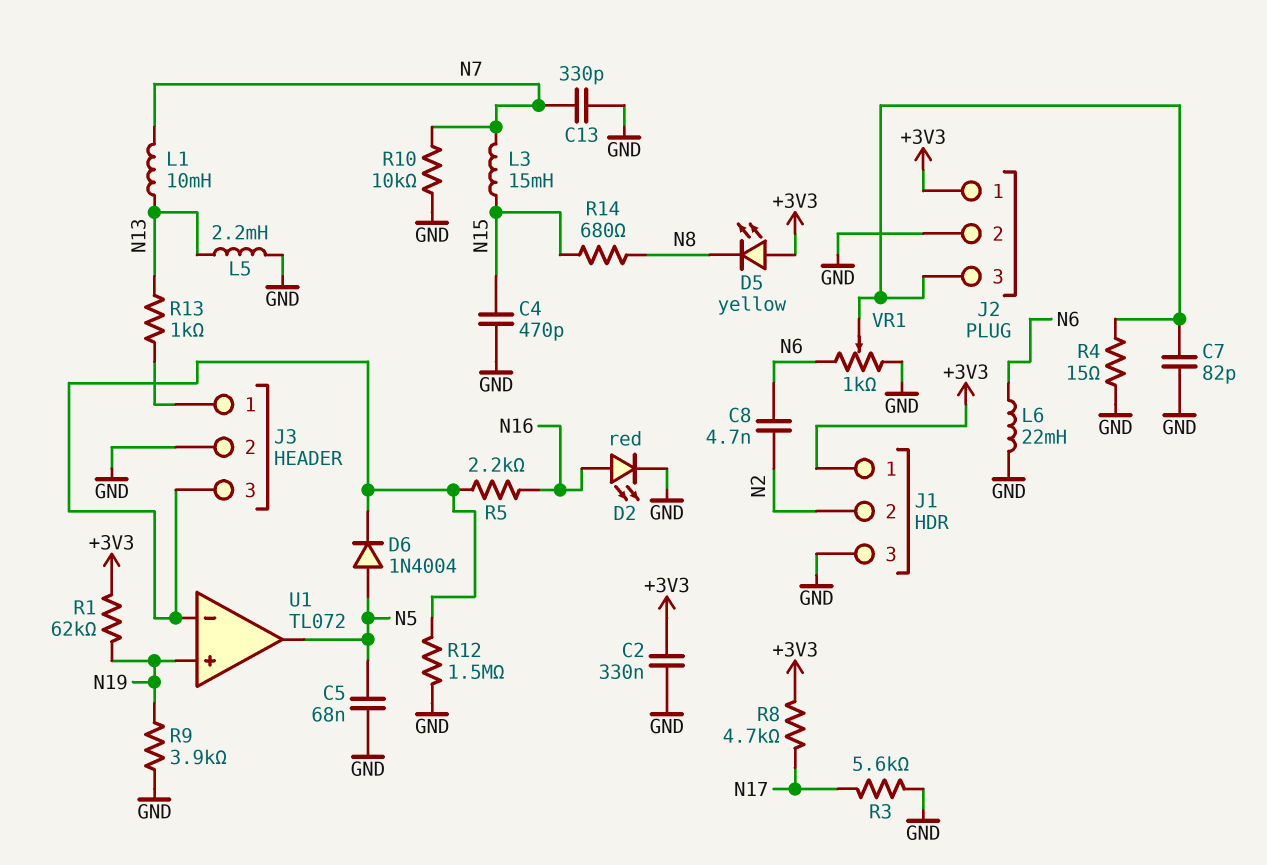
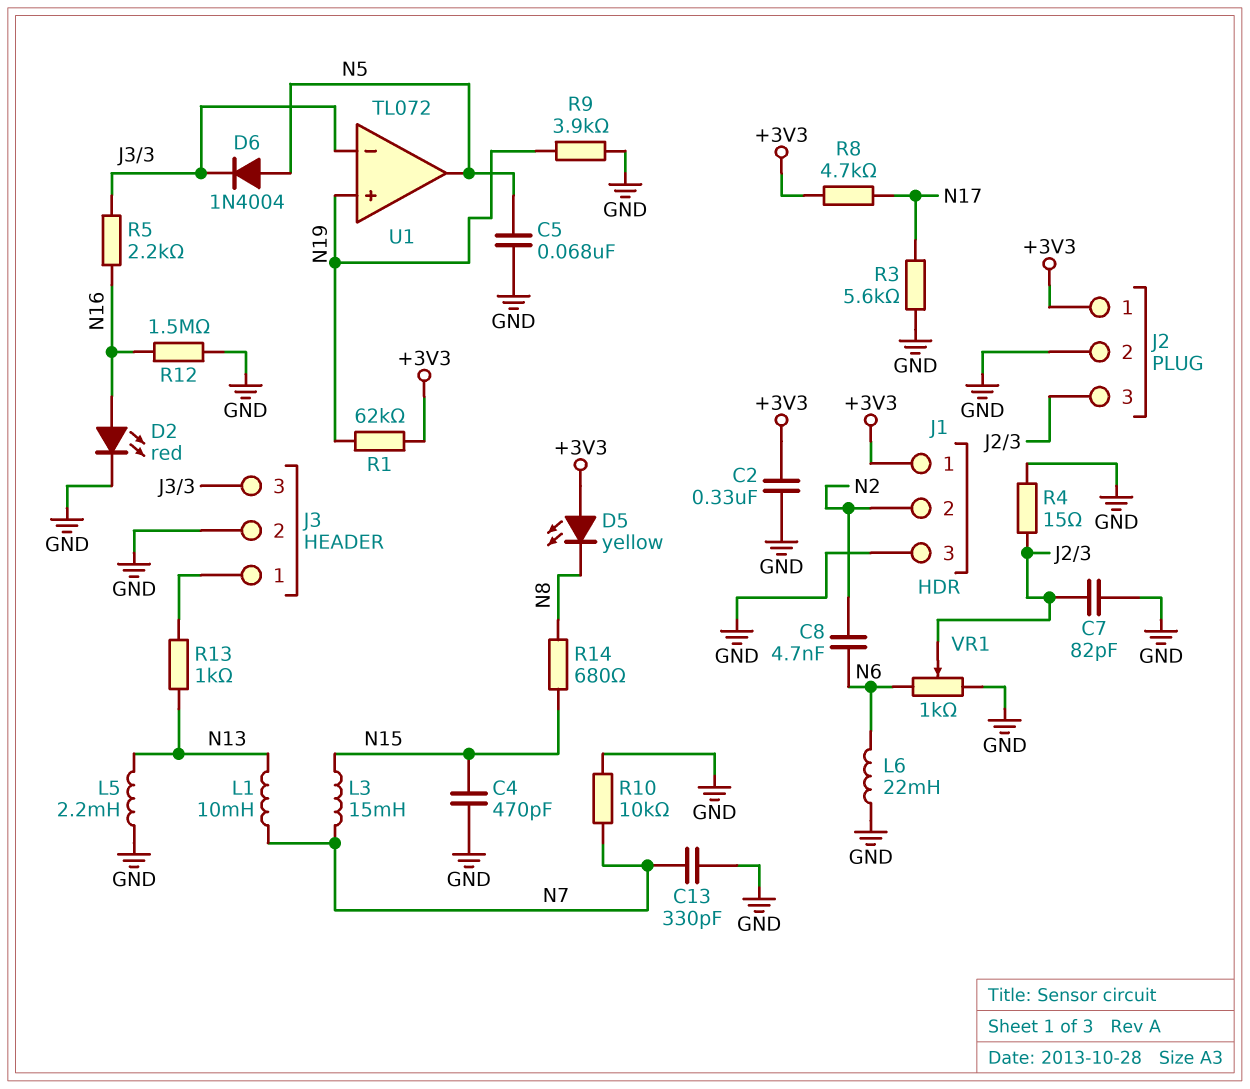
R12: 1.5M (GND, J3/3) -> 1.5M (GND, N16)

